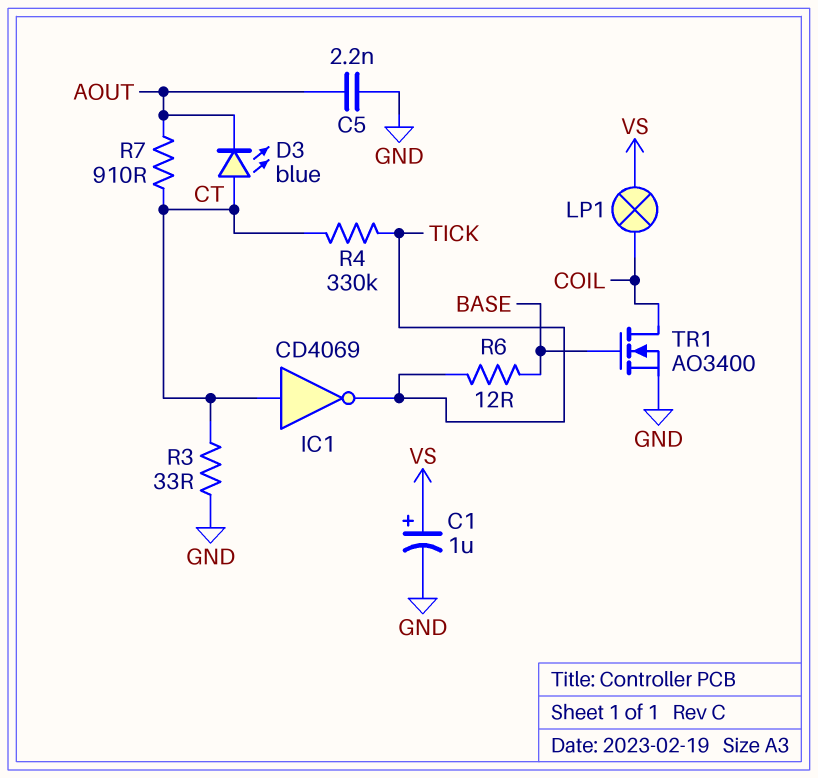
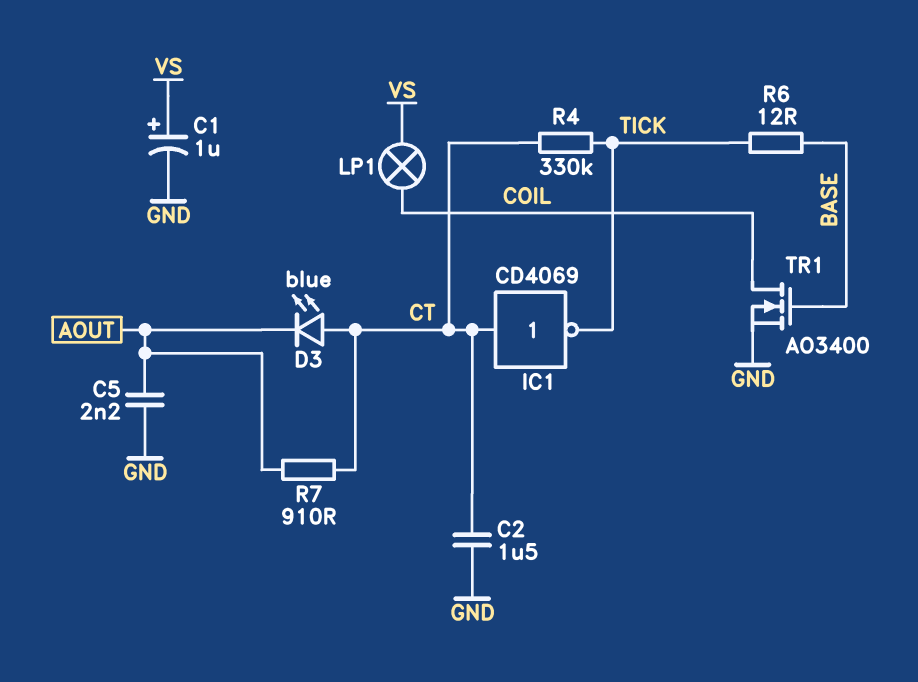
C2: none -> 1.5uF (CT, GND)
R3: 33 (CT, GND) -> none

